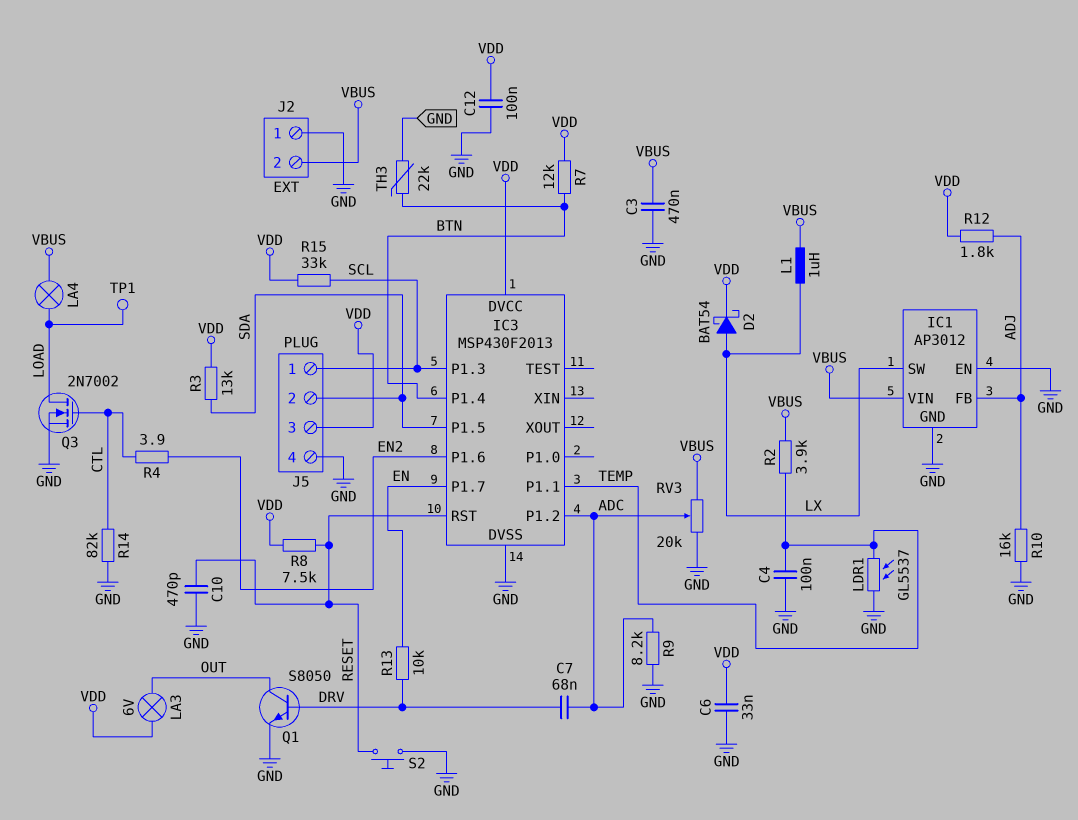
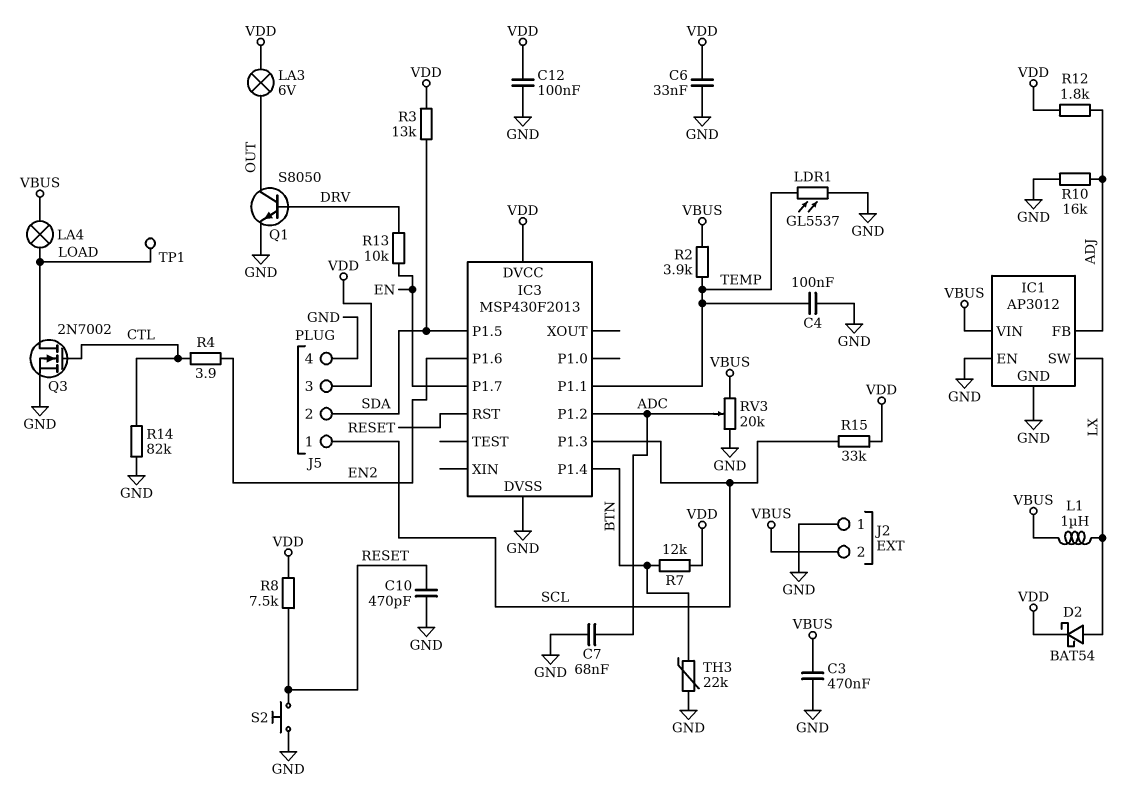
C7: 68nF (ADC, DRV) -> 68nF (ADC, GND)
R9: 8.2k (ADC, GND) -> none

